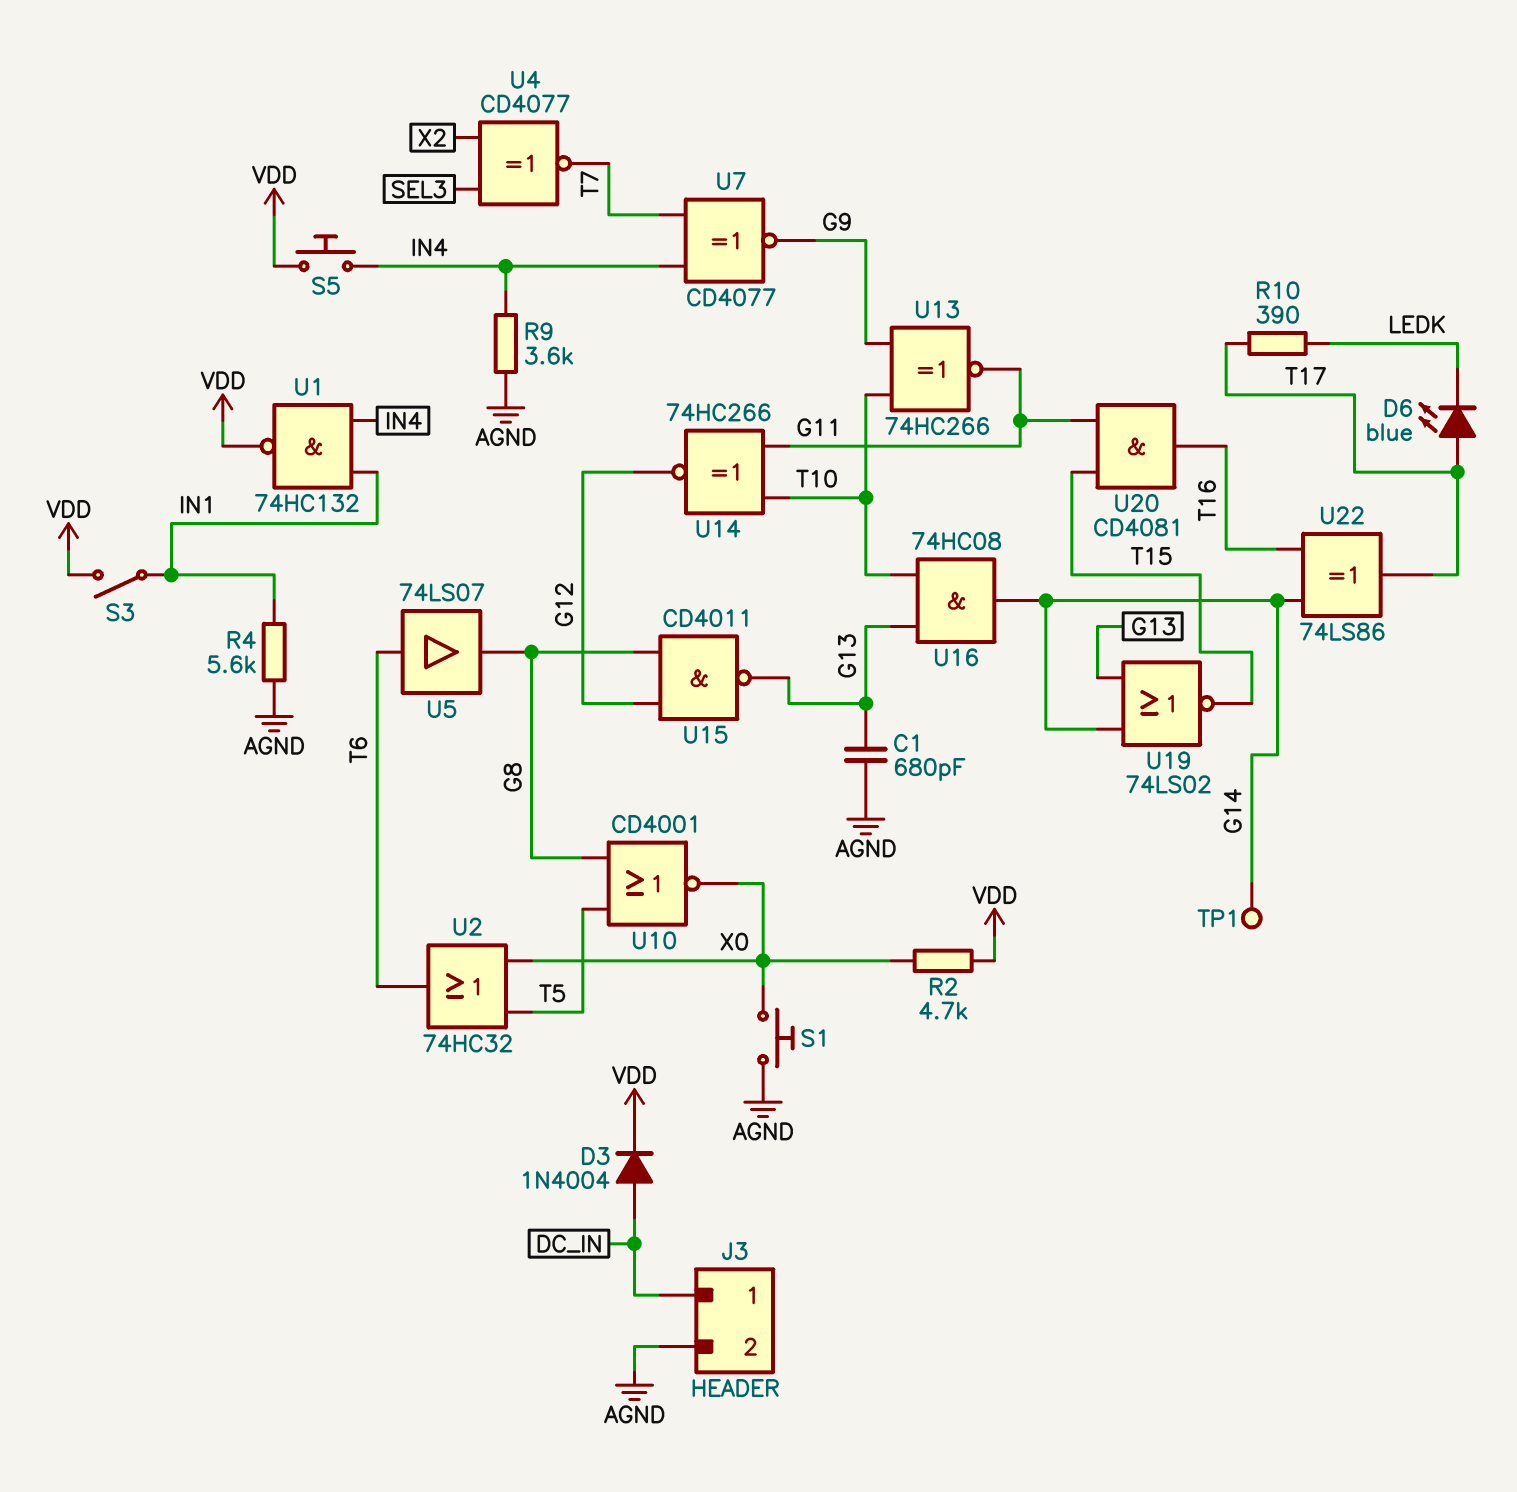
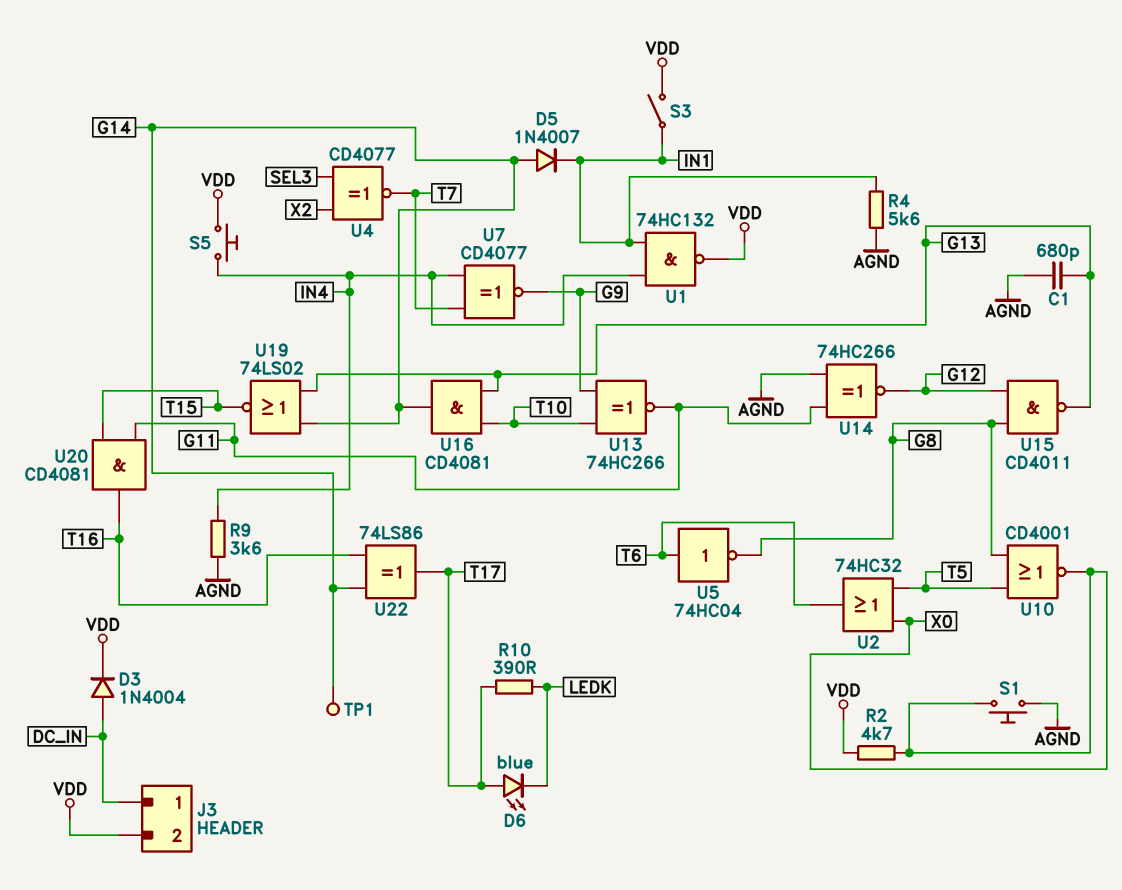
D5: none -> diode 1N4007 (A G14, K IN1)
J3 pin 2: AGND -> VDD
U5: buffer 74LS07 (in T6, out G8) -> NOT 74HC04 (in T6, out G8)
U14: XNOR 74HC266 (in G11, in T10, out G12) -> XNOR 74HC266 (in AGND, in G11, out G12)
U16: AND 74HC08 (in G13, in T10, out G14) -> AND CD4081 (in G13, in T10, out G14)

